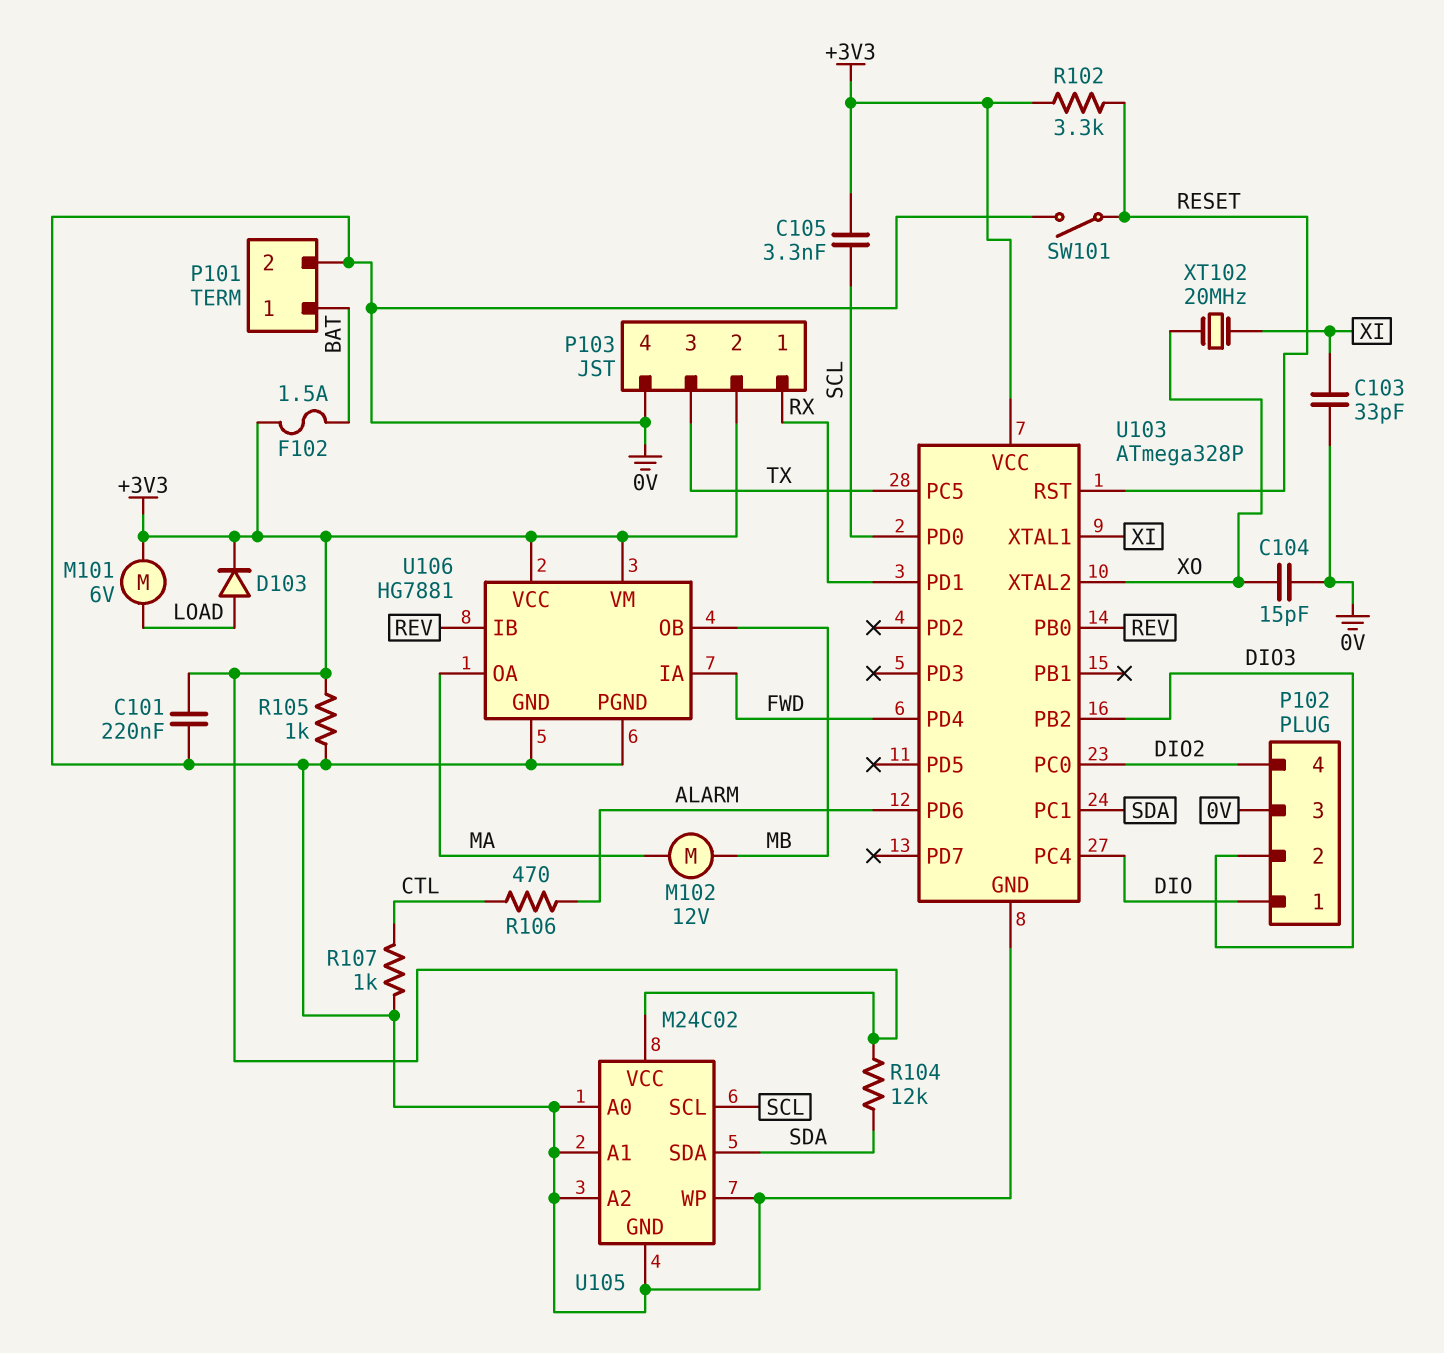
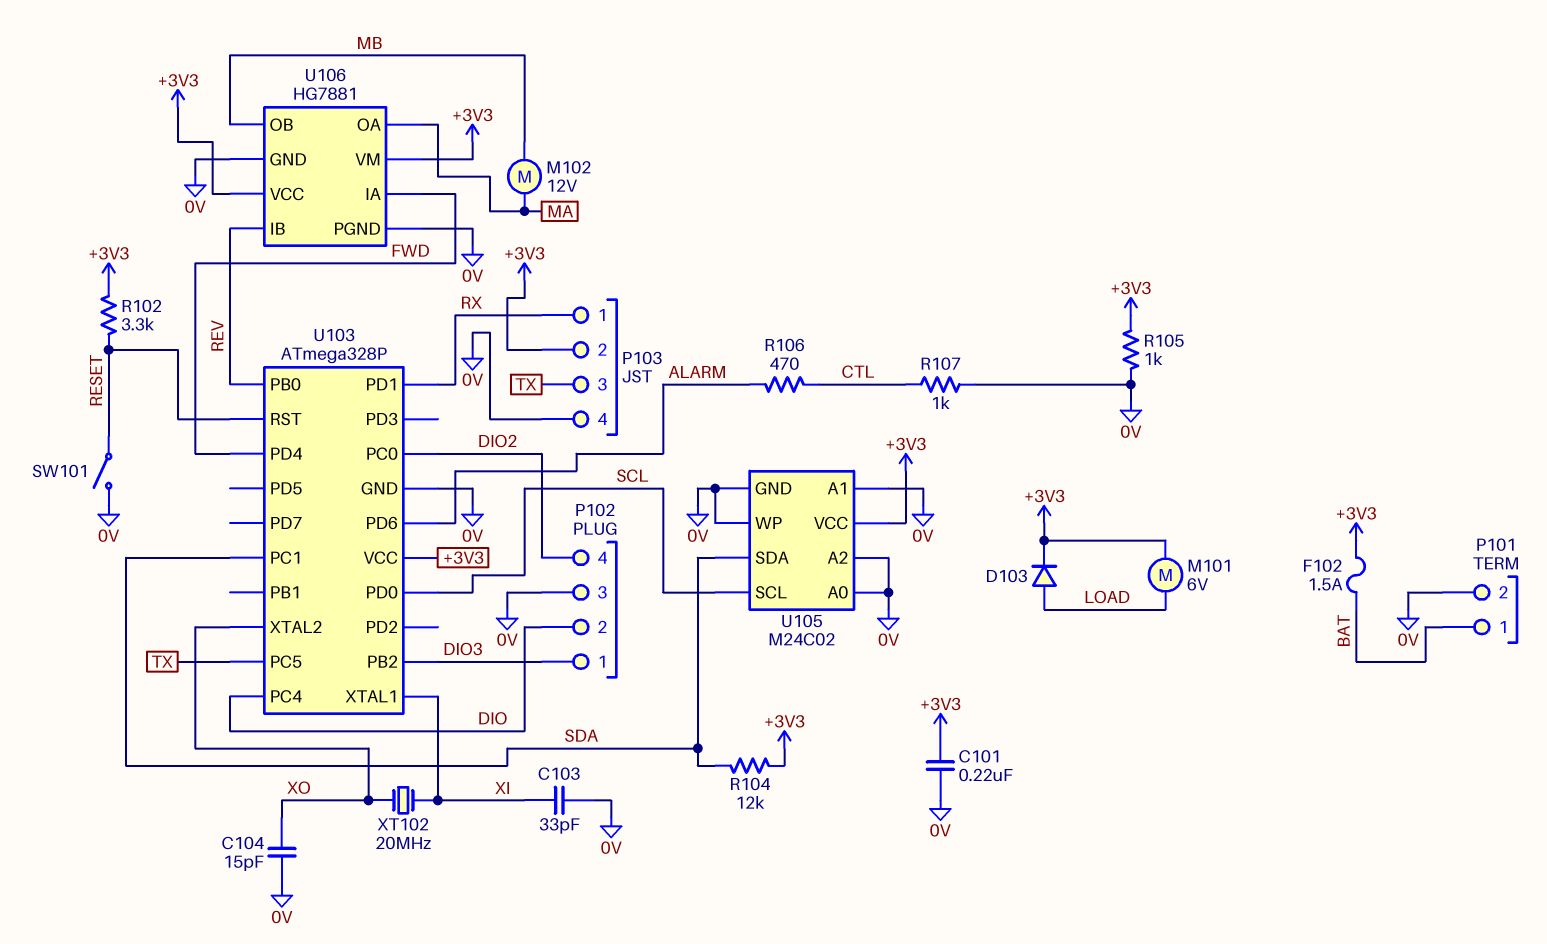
C105: 3.3nF (+3V3, SCL) -> none
P102 pin 1: DIO -> DIO3
P102 pin 2: DIO3 -> DIO

